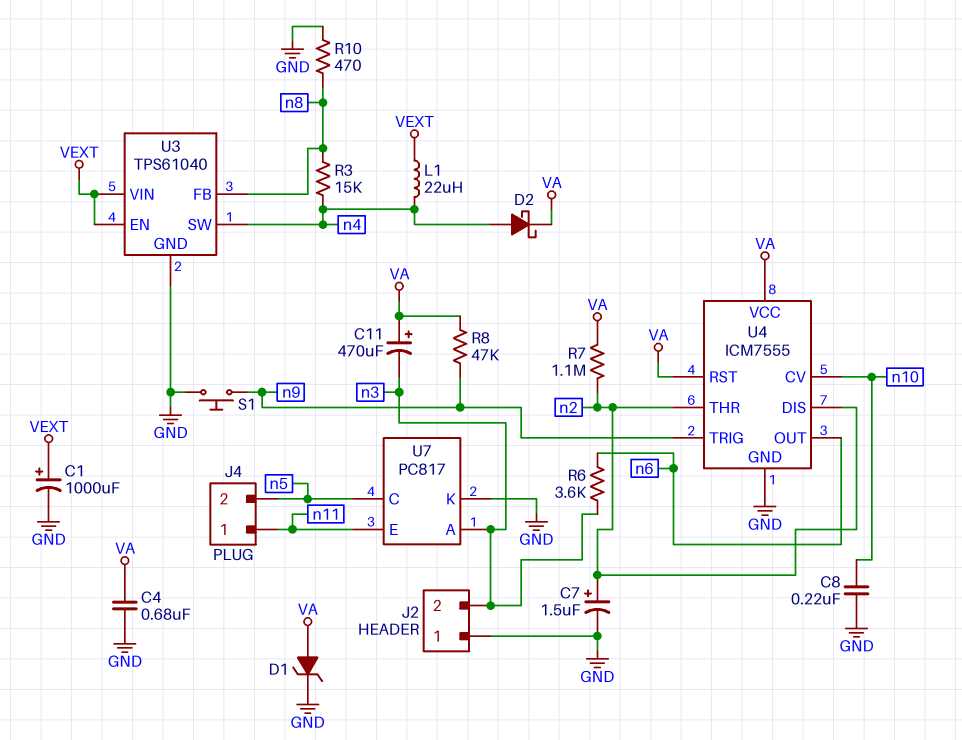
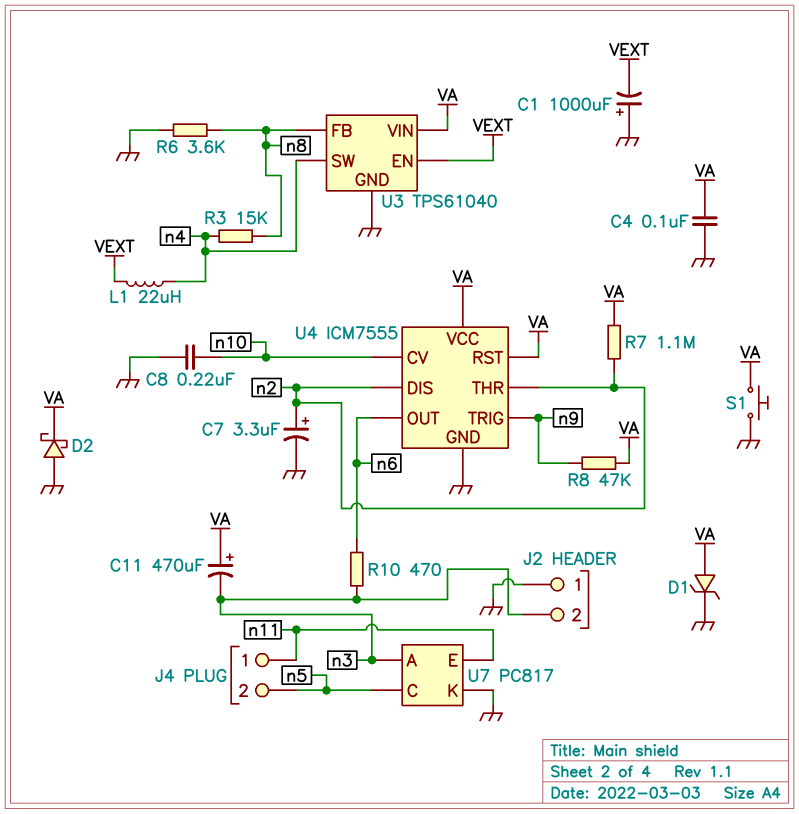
C1: 1000uF (plus VEXT, minus GND) -> 1000uF (plus GND, minus VEXT)
C4: 680nF (GND, VA) -> 100nF (GND, VA)
C7: 1.5uF (plus n2, minus GND) -> 3.3uF (plus n2, minus GND)
D2: schottky (A n4, K VA) -> schottky (A GND, K VA)
R6: 3.6k (n3, n6) -> 3.6k (GND, n8)
R10: 470 (GND, n8) -> 470 (n3, n6)
S1: button (GND, n9) -> button (GND, VA)
U3 pin VIN: VEXT -> VA

